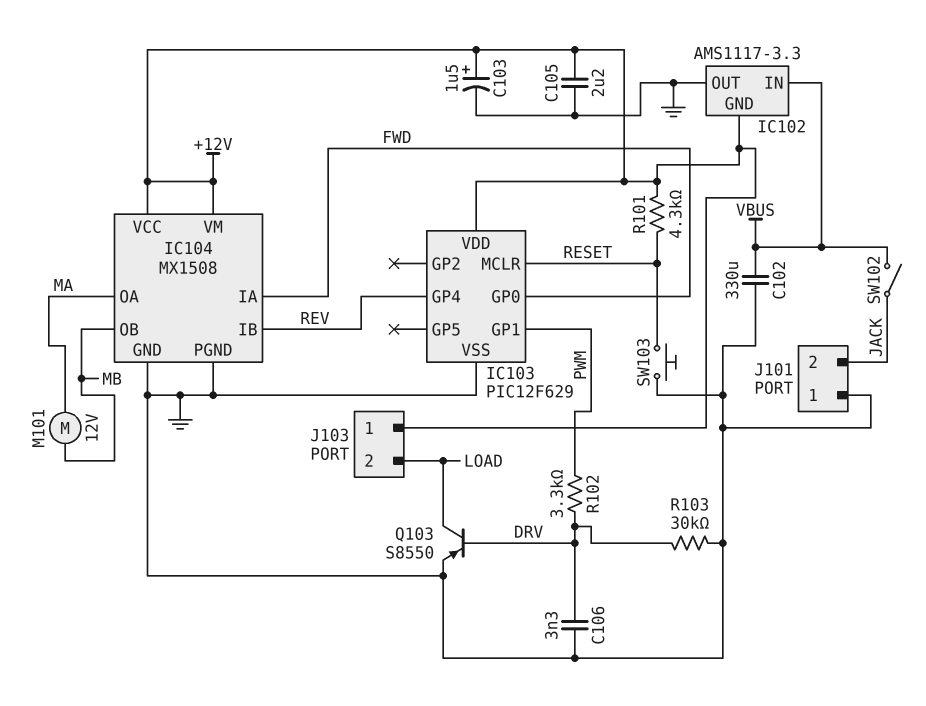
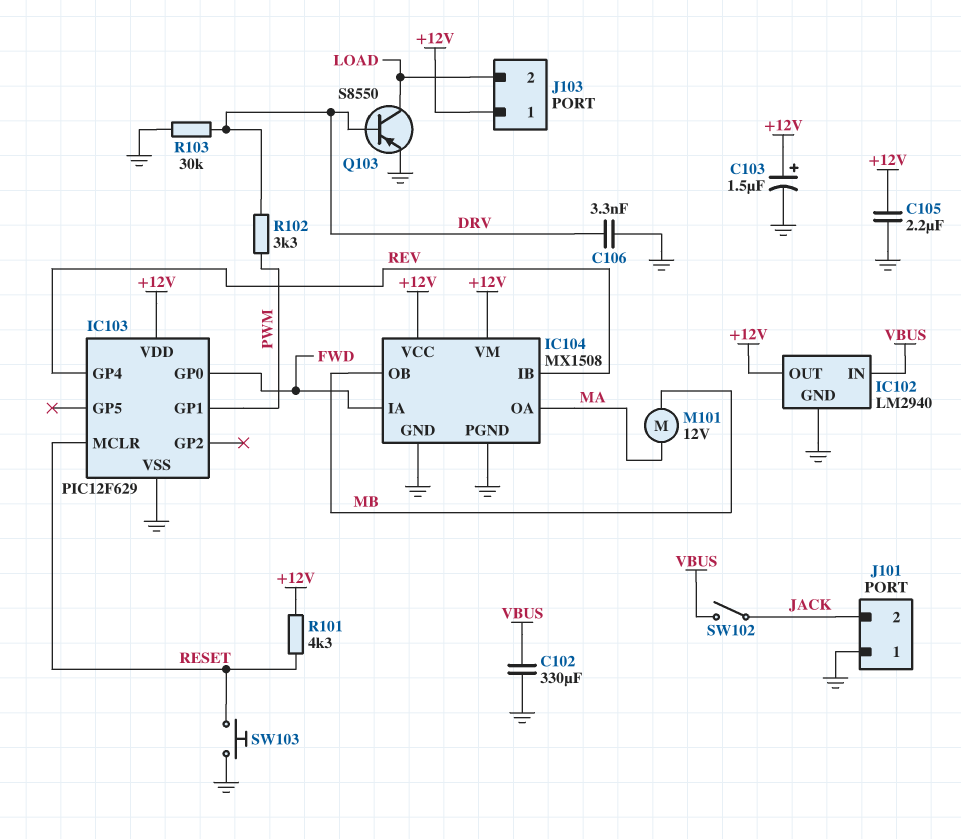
IC102: AMS1117-3.3 -> LM2940
IC102 pin GND: +12V -> GND
IC102 pin OUT: GND -> +12V

